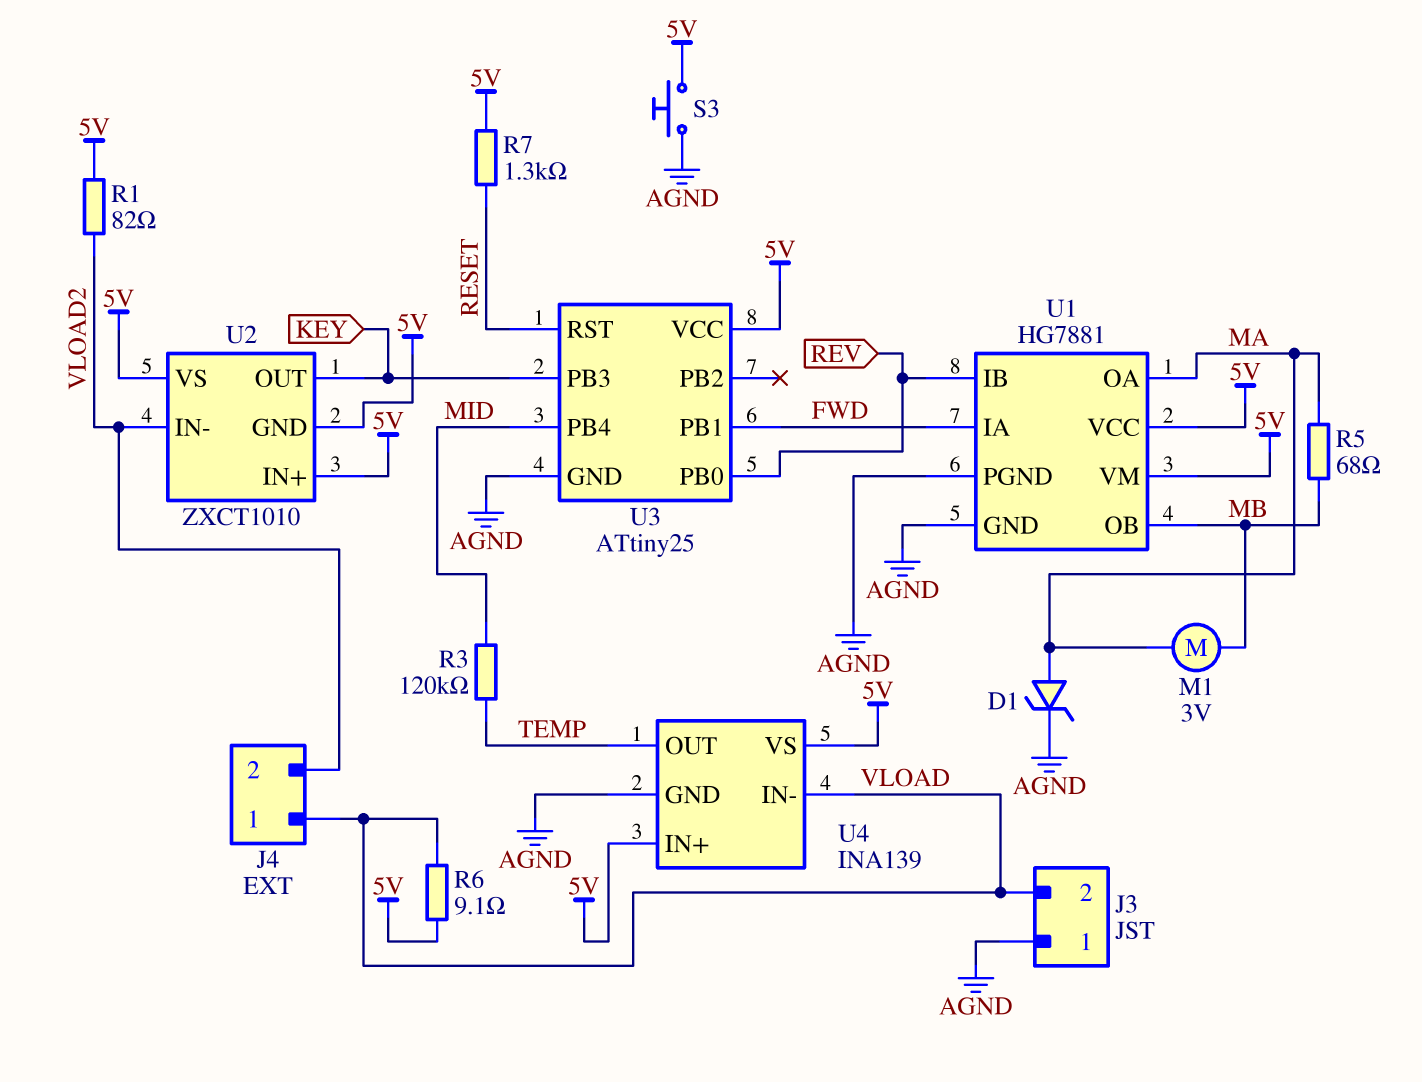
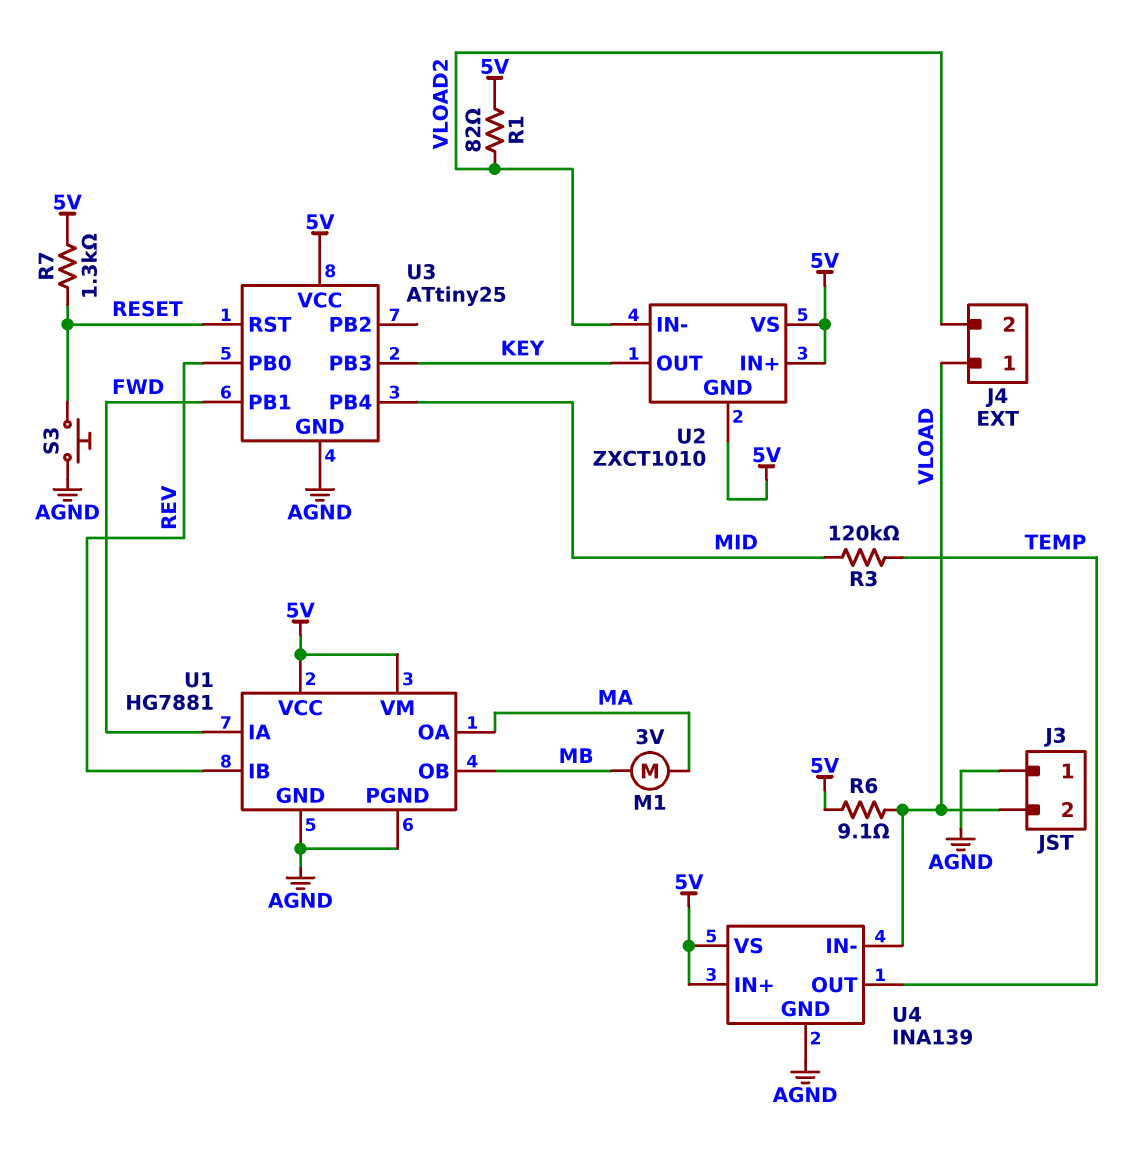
D1: zener (A MA, K AGND) -> none
R5: 68 (MA, MB) -> none
S3: button (5V, AGND) -> button (AGND, RESET)

